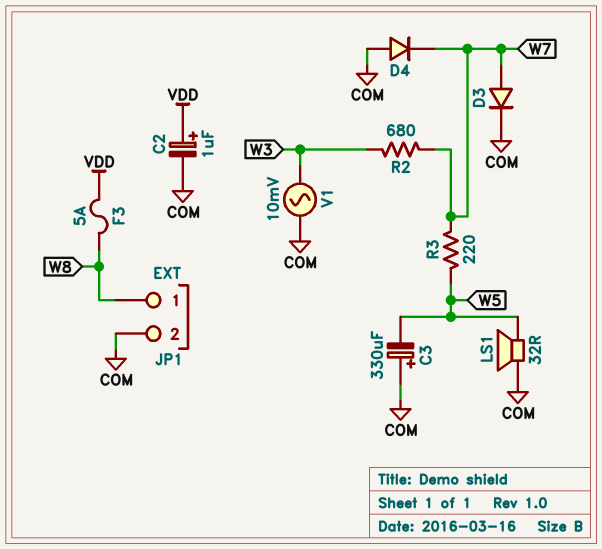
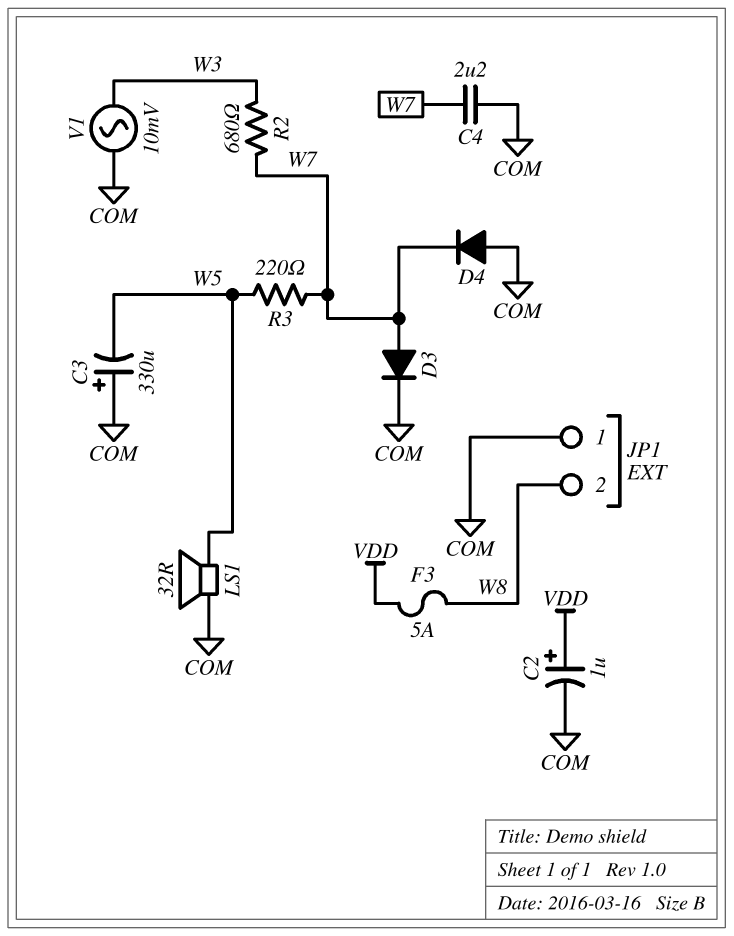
C4: none -> 2.2uF (COM, W7)
JP1 pin 1: W8 -> COM
JP1 pin 2: COM -> W8

